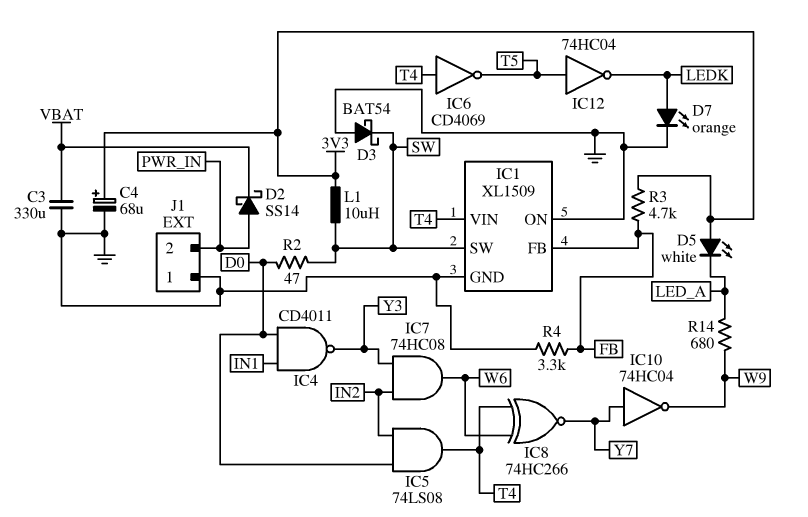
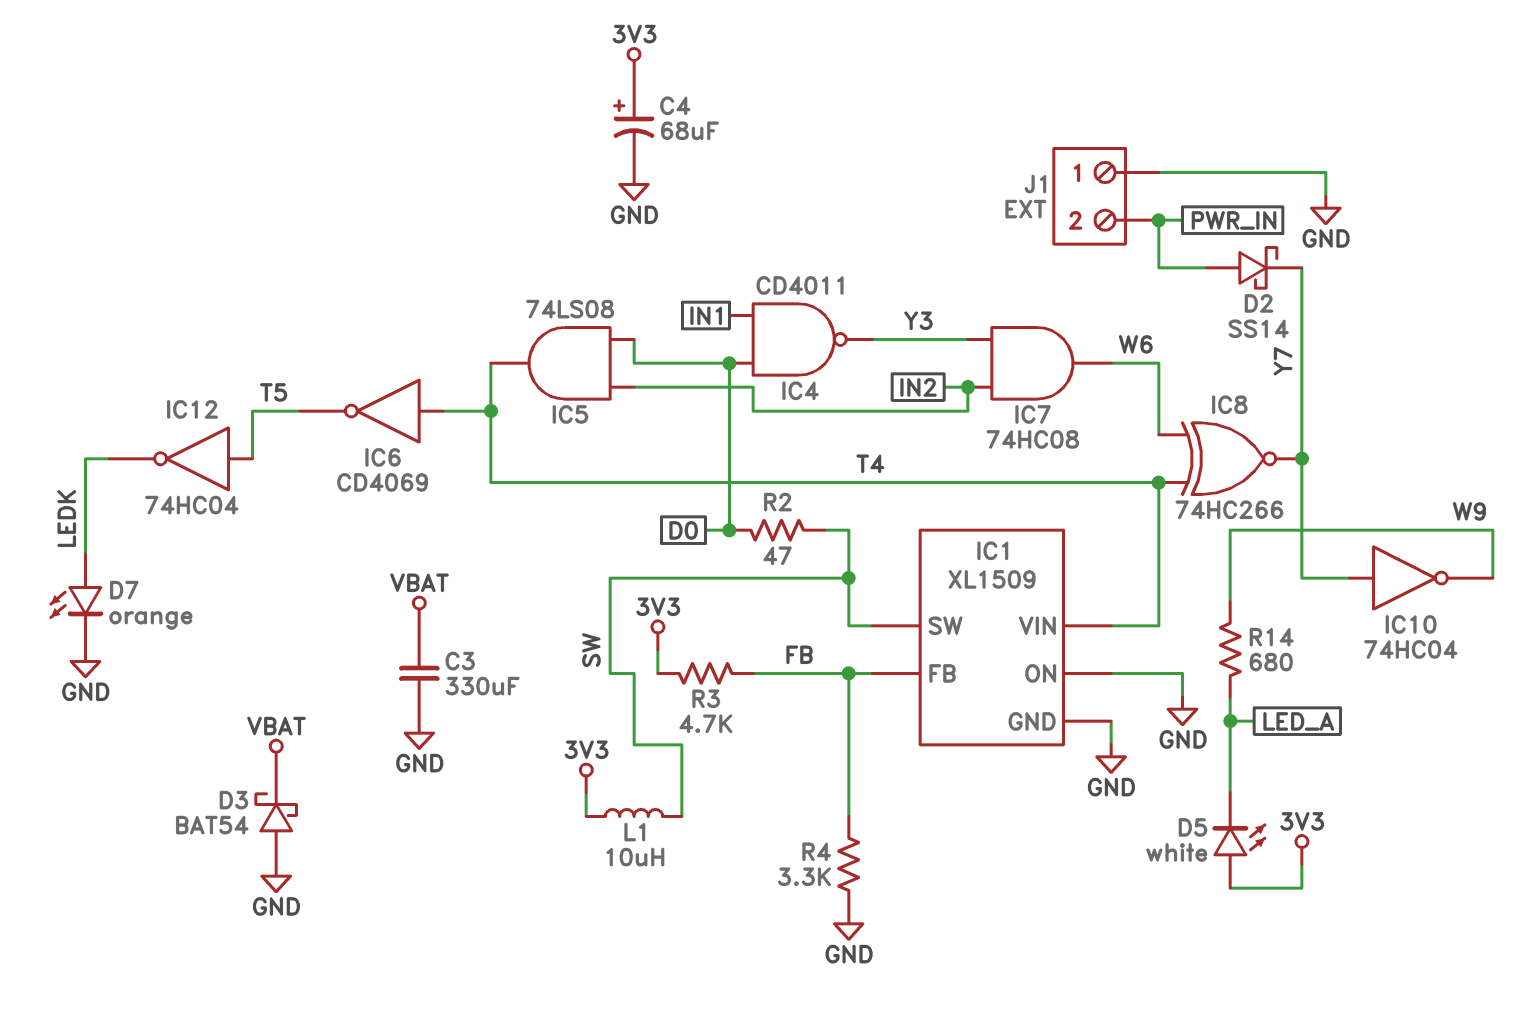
D2: schottky SS14 (A PWR_IN, K VBAT) -> schottky SS14 (A PWR_IN, K Y7)
D3: schottky BAT54 (A GND, K SW) -> schottky BAT54 (A GND, K VBAT)

